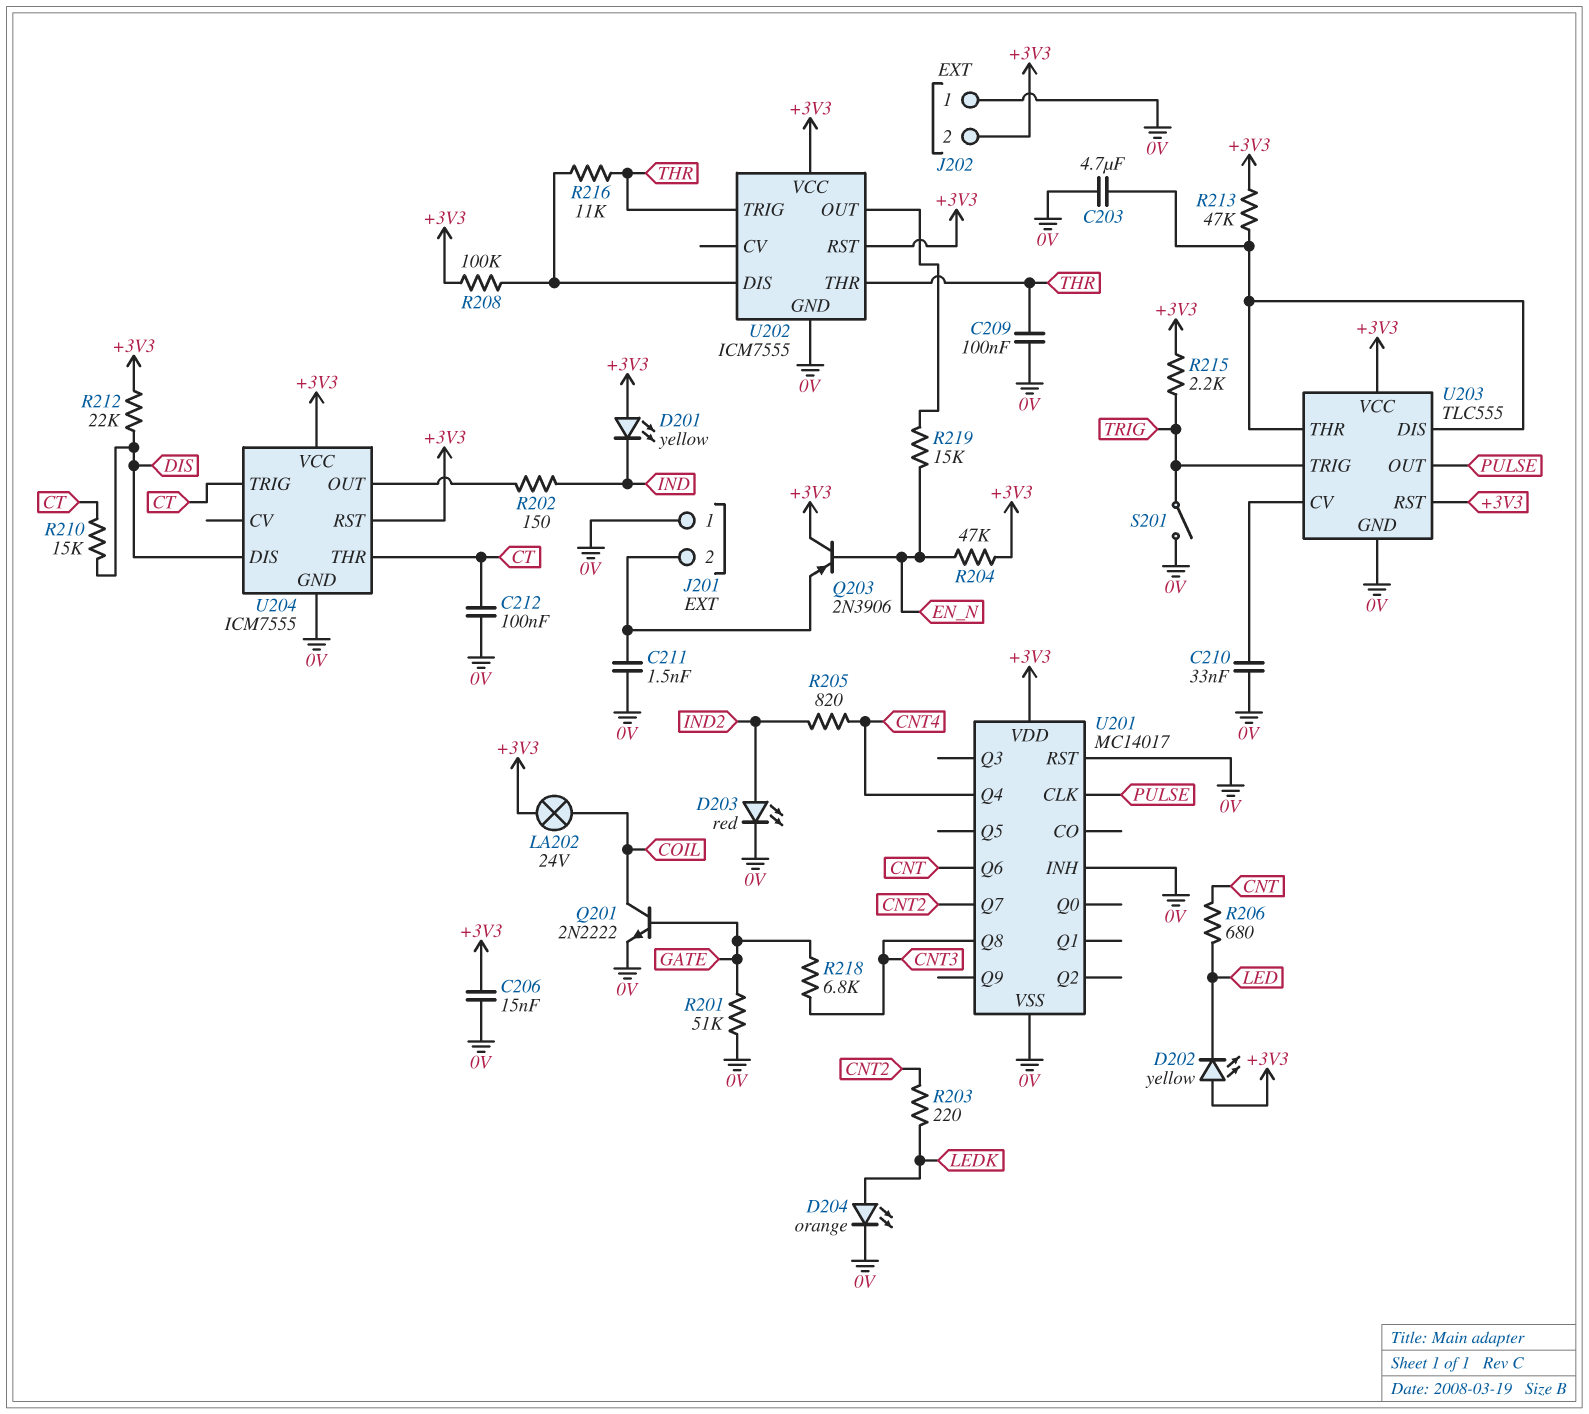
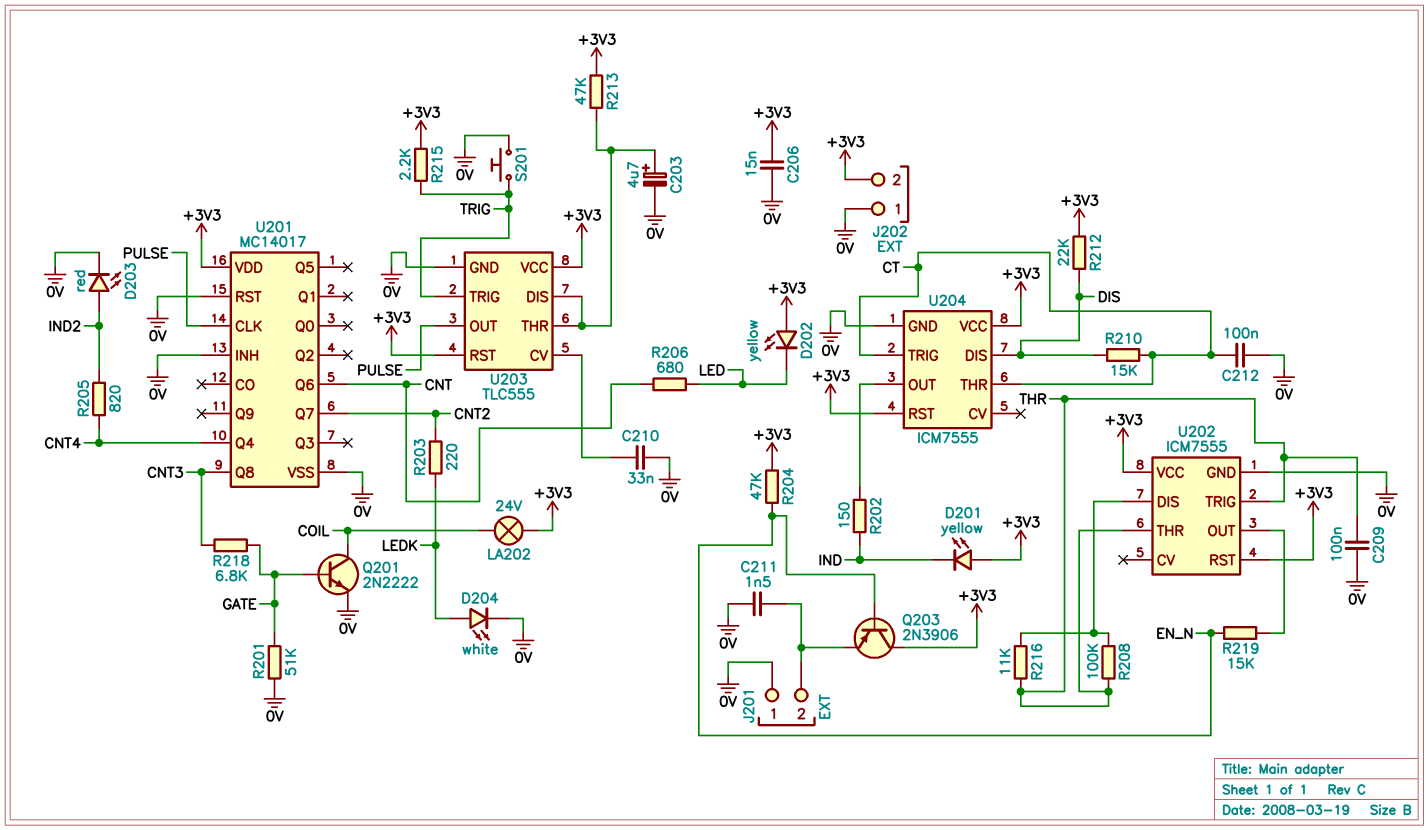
C203: 4.7uF (0V, U203/DIS) -> 4.7uF (plus U203/DIS, minus 0V)
D204: LED orange (A LEDK, K 0V) -> LED white (A LEDK, K 0V)
R208: 100k (+3V3, U202/DIS) -> 100k (THR, U202/DIS)
S201: switch (0V, TRIG) -> button (0V, TRIG)

